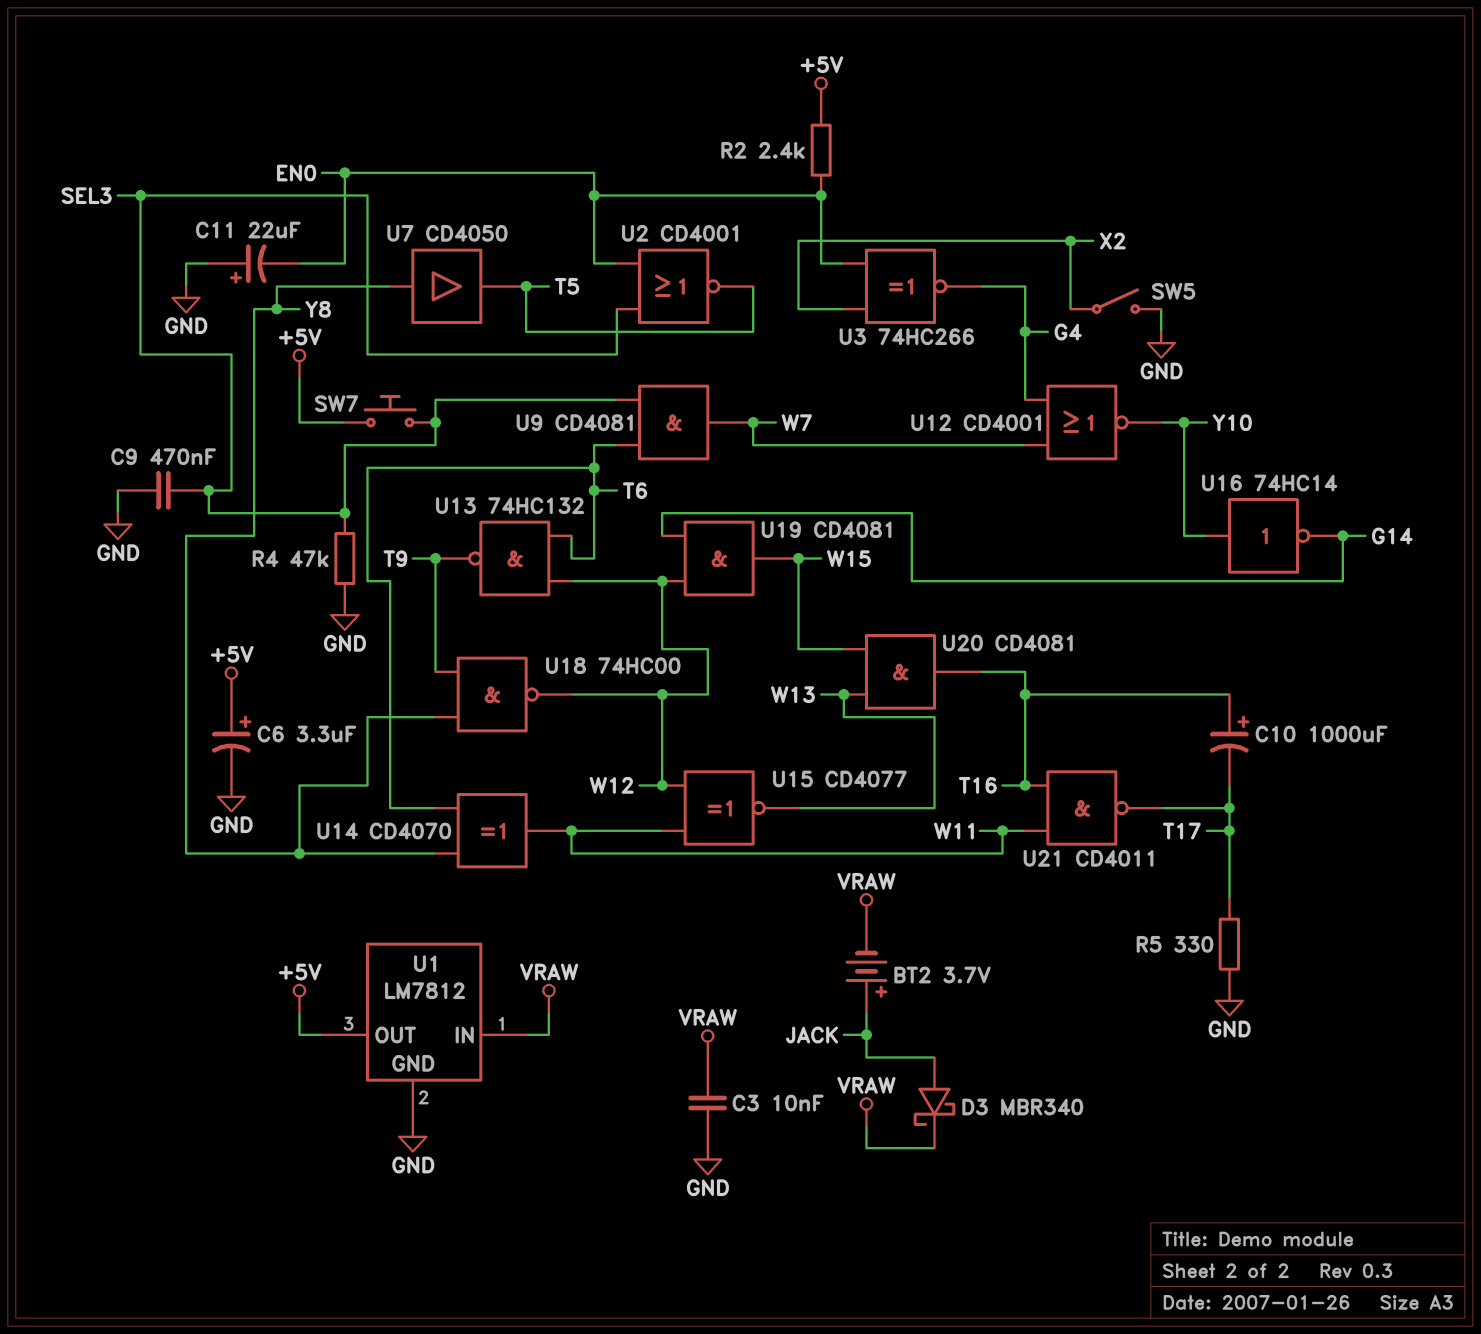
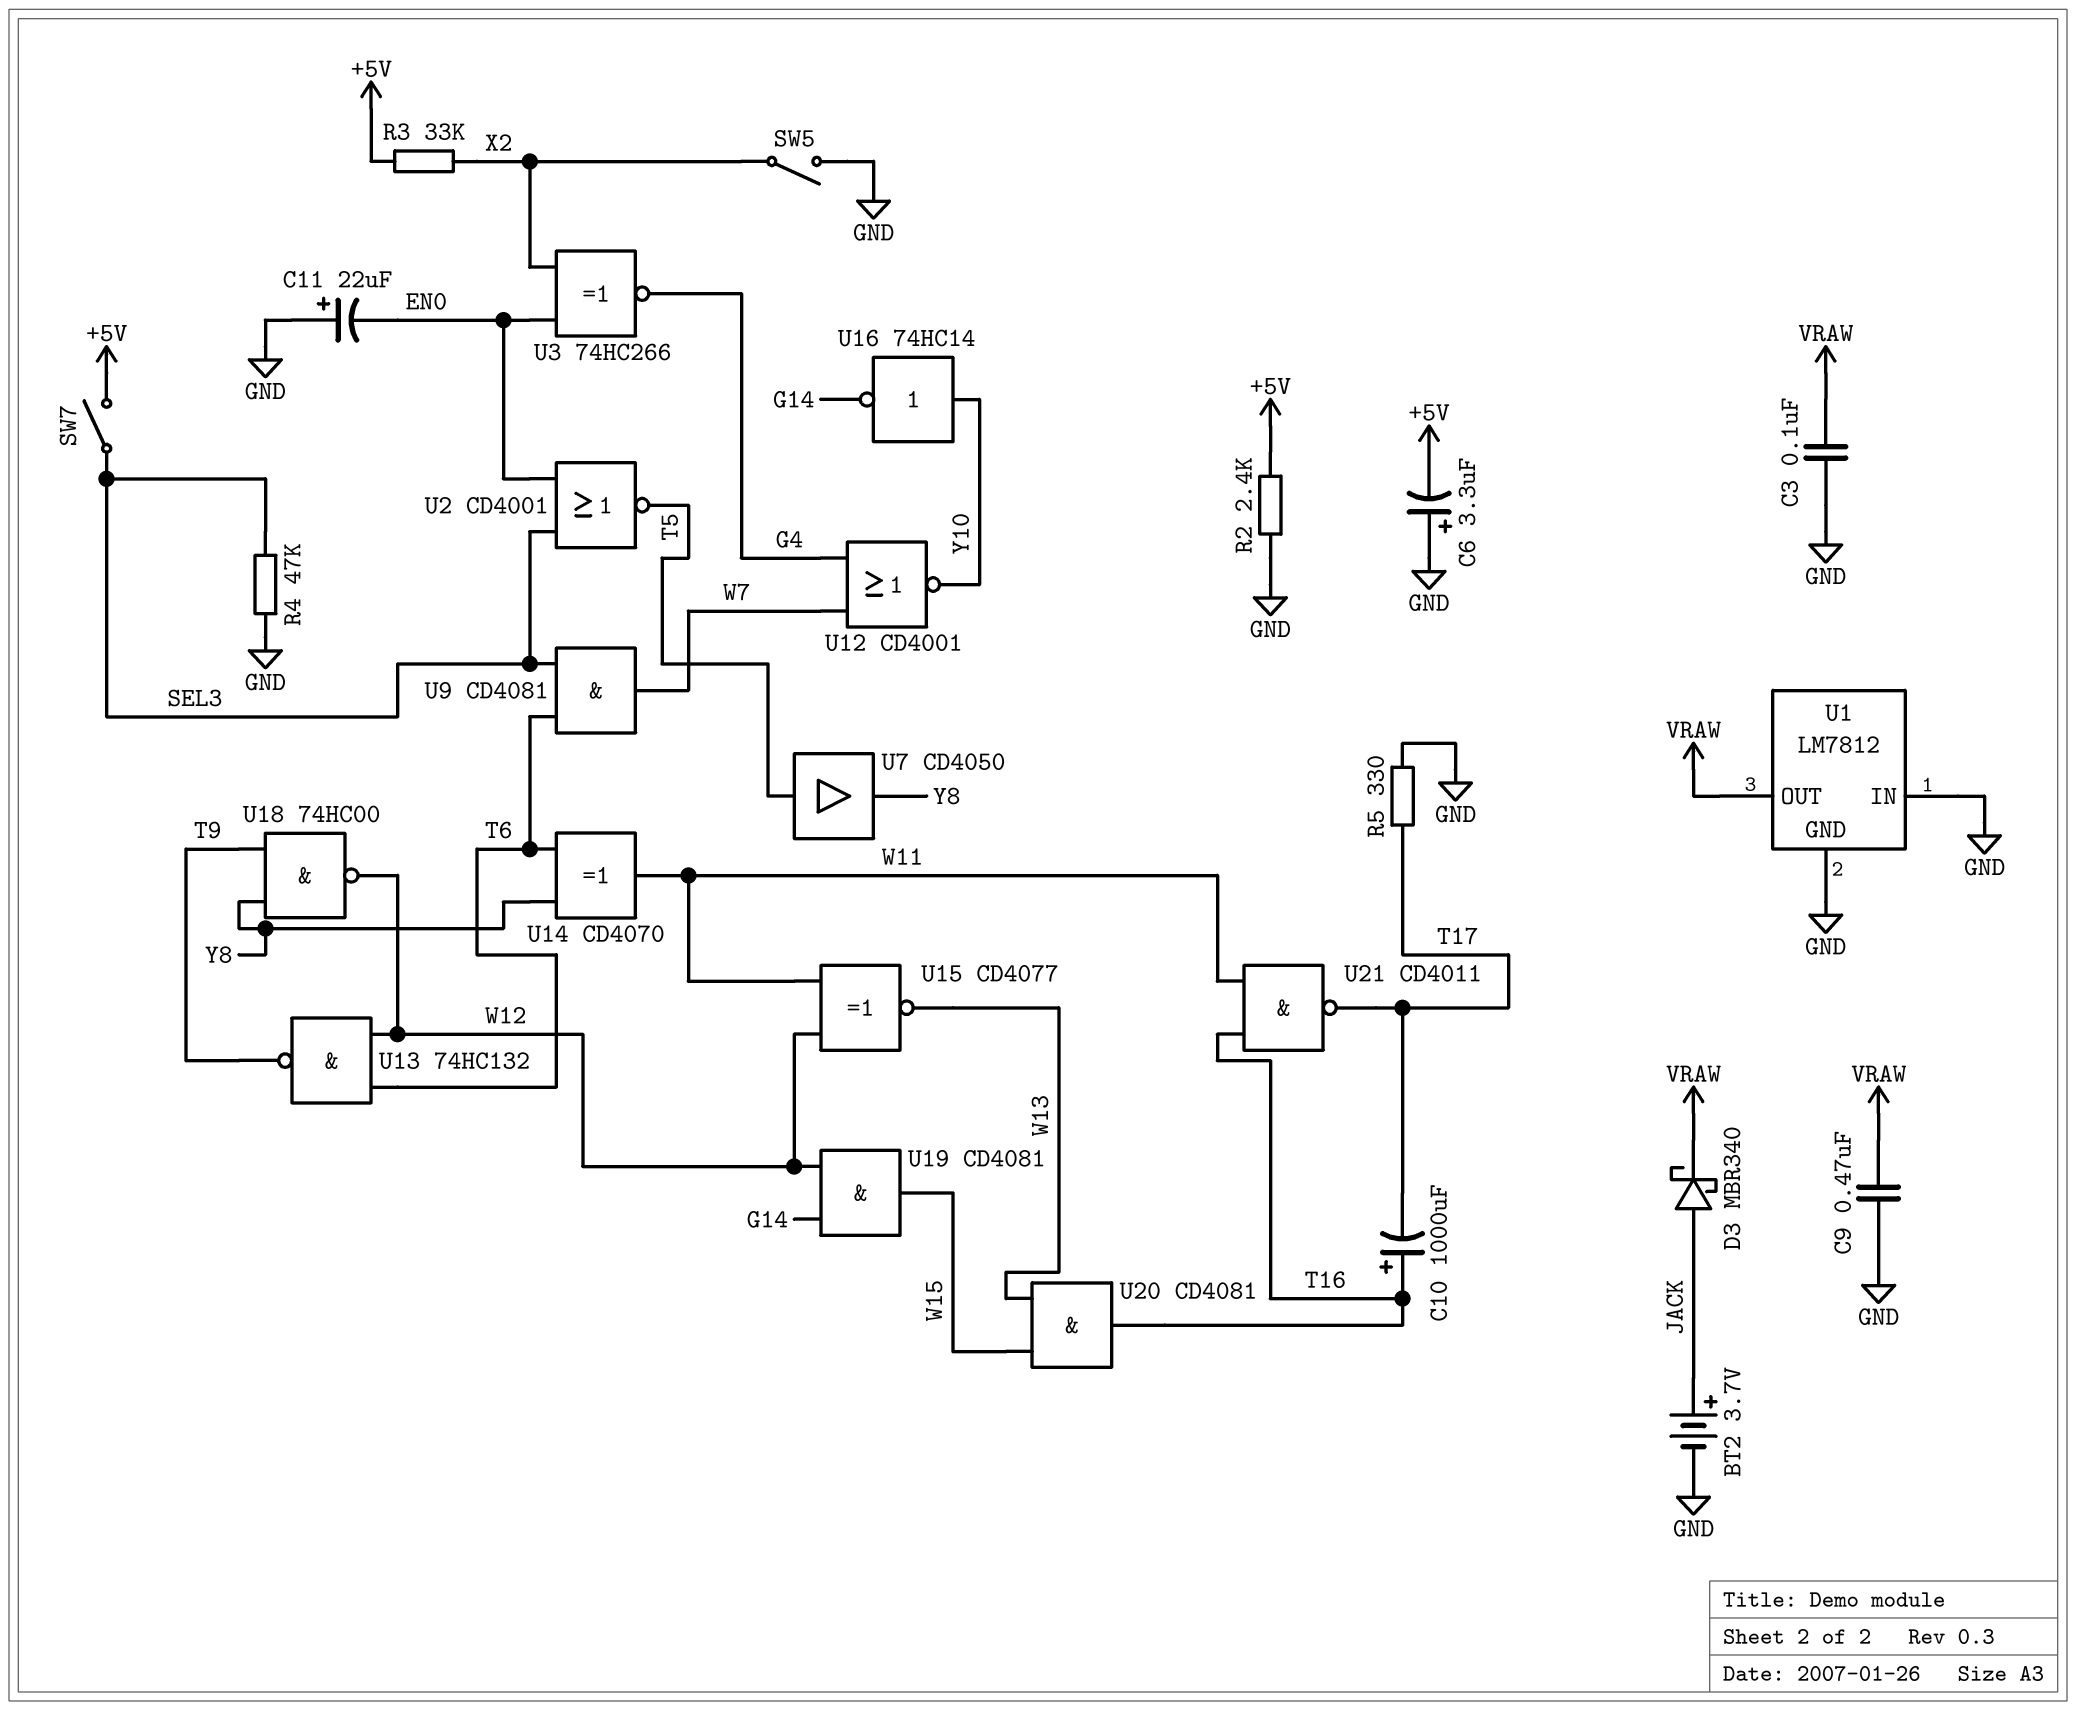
BT2: 3.7V (plus JACK, minus VRAW) -> 3.7V (plus JACK, minus GND)
C3: 10nF (GND, VRAW) -> 100nF (GND, VRAW)
C6: 3.3uF (plus +5V, minus GND) -> 3.3uF (plus GND, minus +5V)
C9: 470nF (GND, SEL3) -> 470nF (GND, VRAW)
R2: 2.4k (+5V, EN0) -> 2.4k (+5V, GND)
R3: none -> 33k (+5V, X2)
SW7: button (+5V, SEL3) -> switch (+5V, SEL3)
U1 pin IN: VRAW -> GND
U1 pin OUT: +5V -> VRAW
U7: buffer CD4050 (in Y8, out T5) -> buffer CD4050 (in T5, out Y8)

